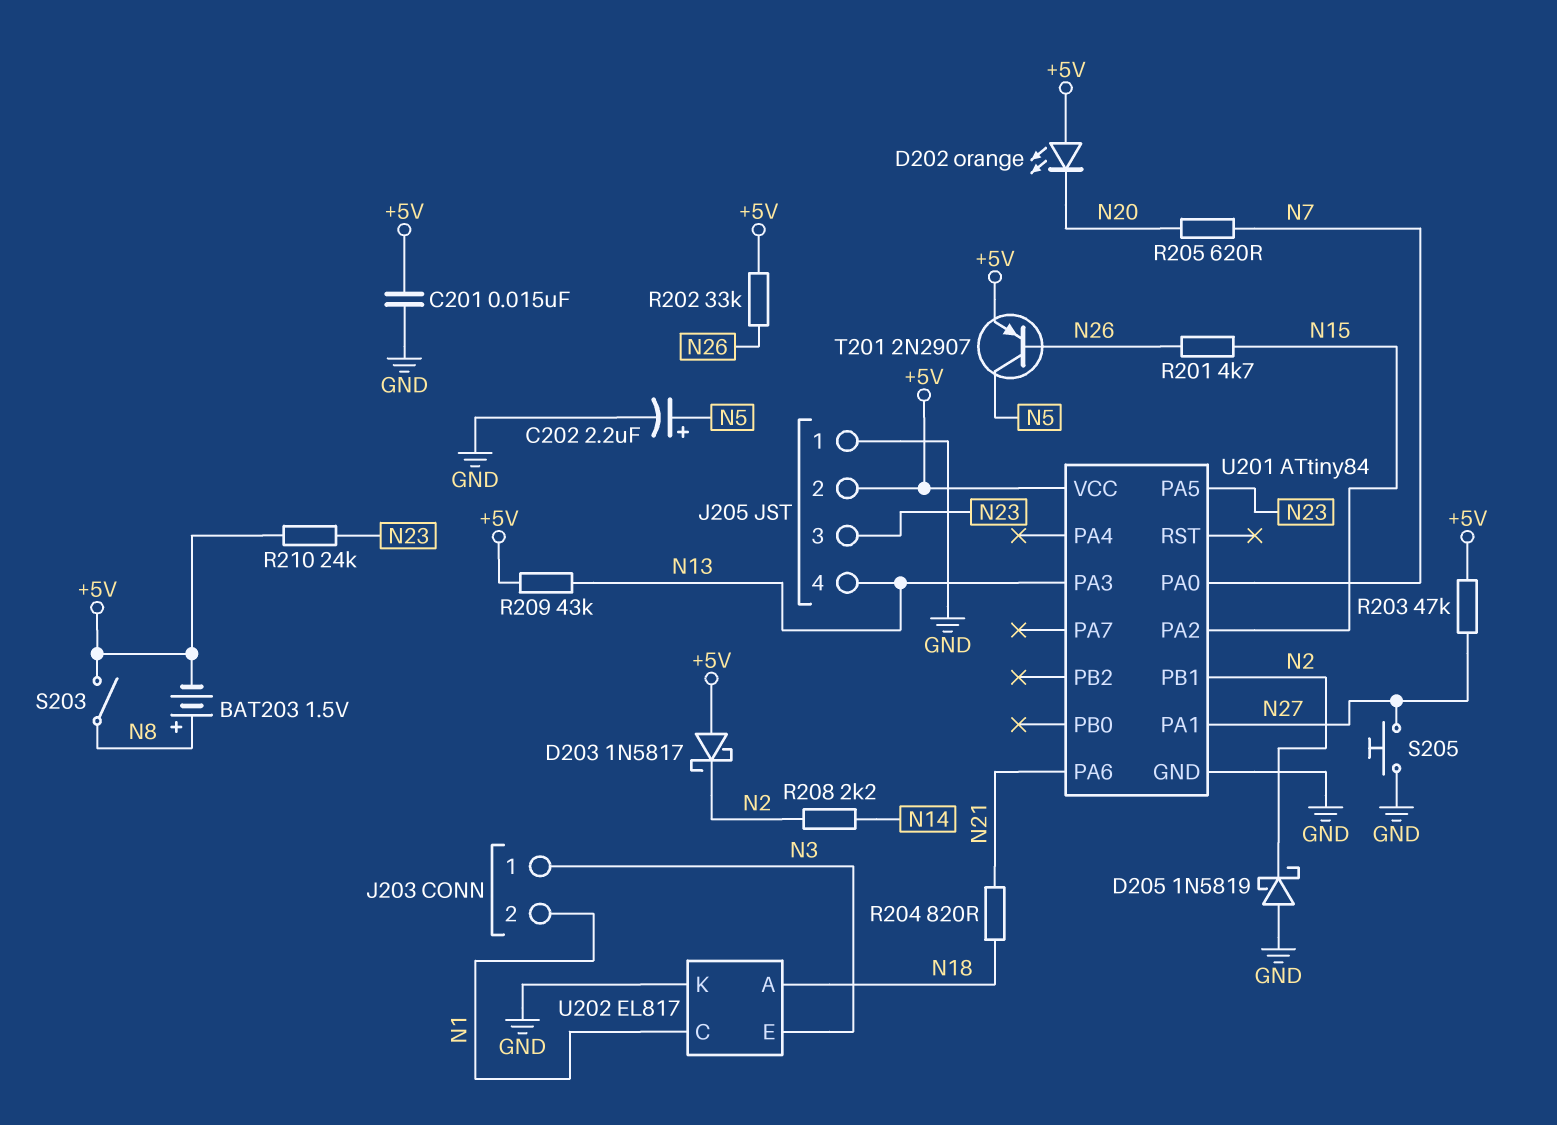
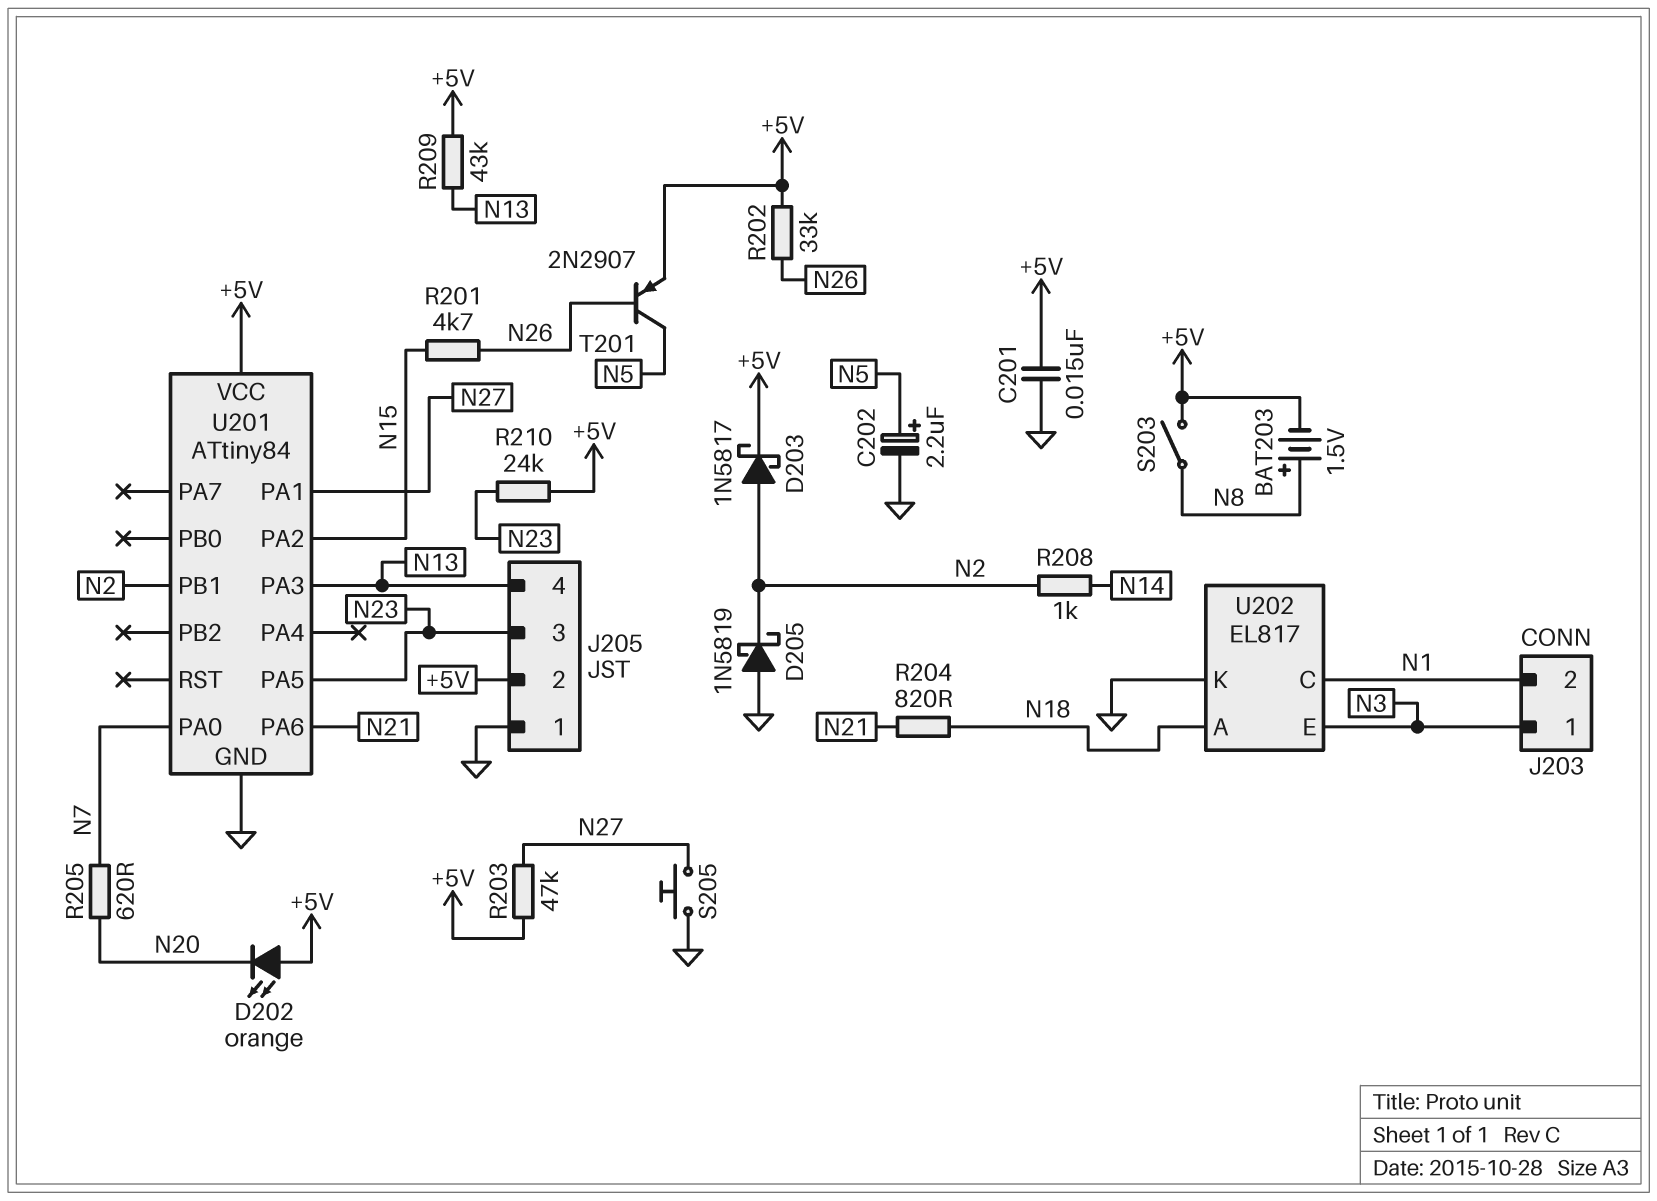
D203: schottky 1N5817 (A +5V, K N2) -> schottky 1N5817 (A N2, K +5V)
R208: 2.2k (N2, N14) -> 1k (N2, N14)

